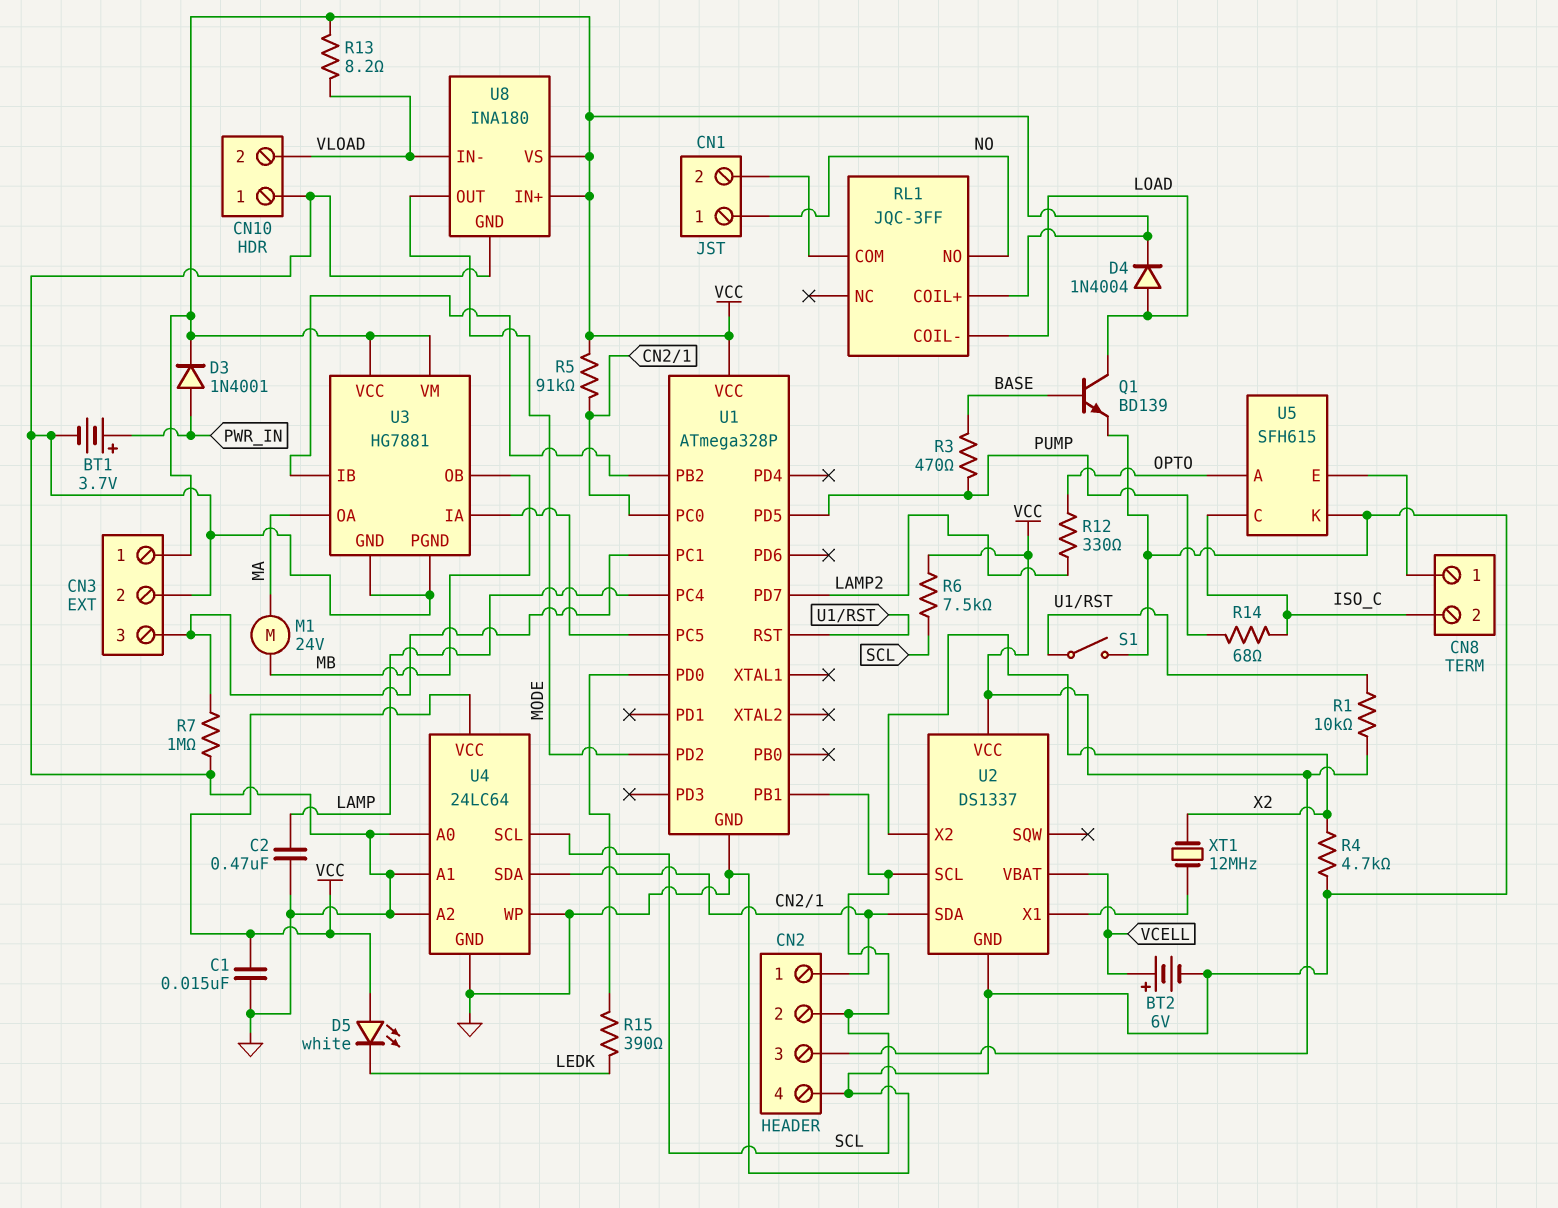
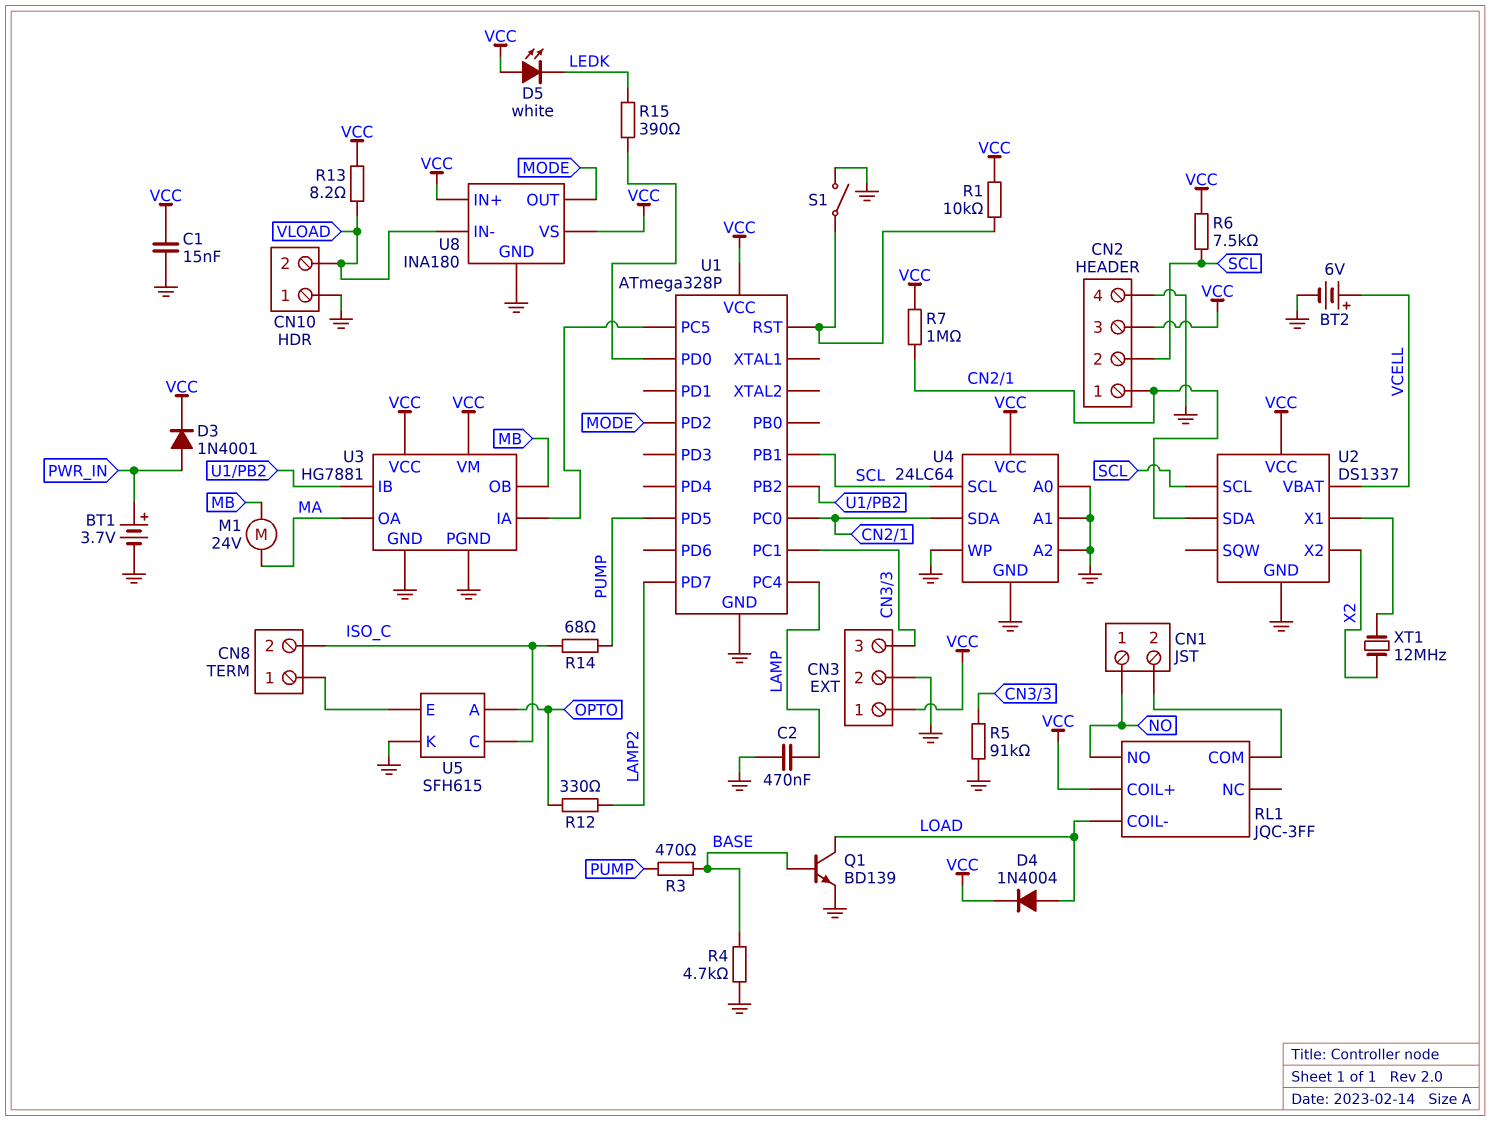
R4: 4.7k (GND, X2) -> 4.7k (BASE, GND)
R5: 91k (CN2/1, VCC) -> 91k (CN3/3, GND)
R7: 1M (CN3/3, GND) -> 1M (CN2/1, VCC)

